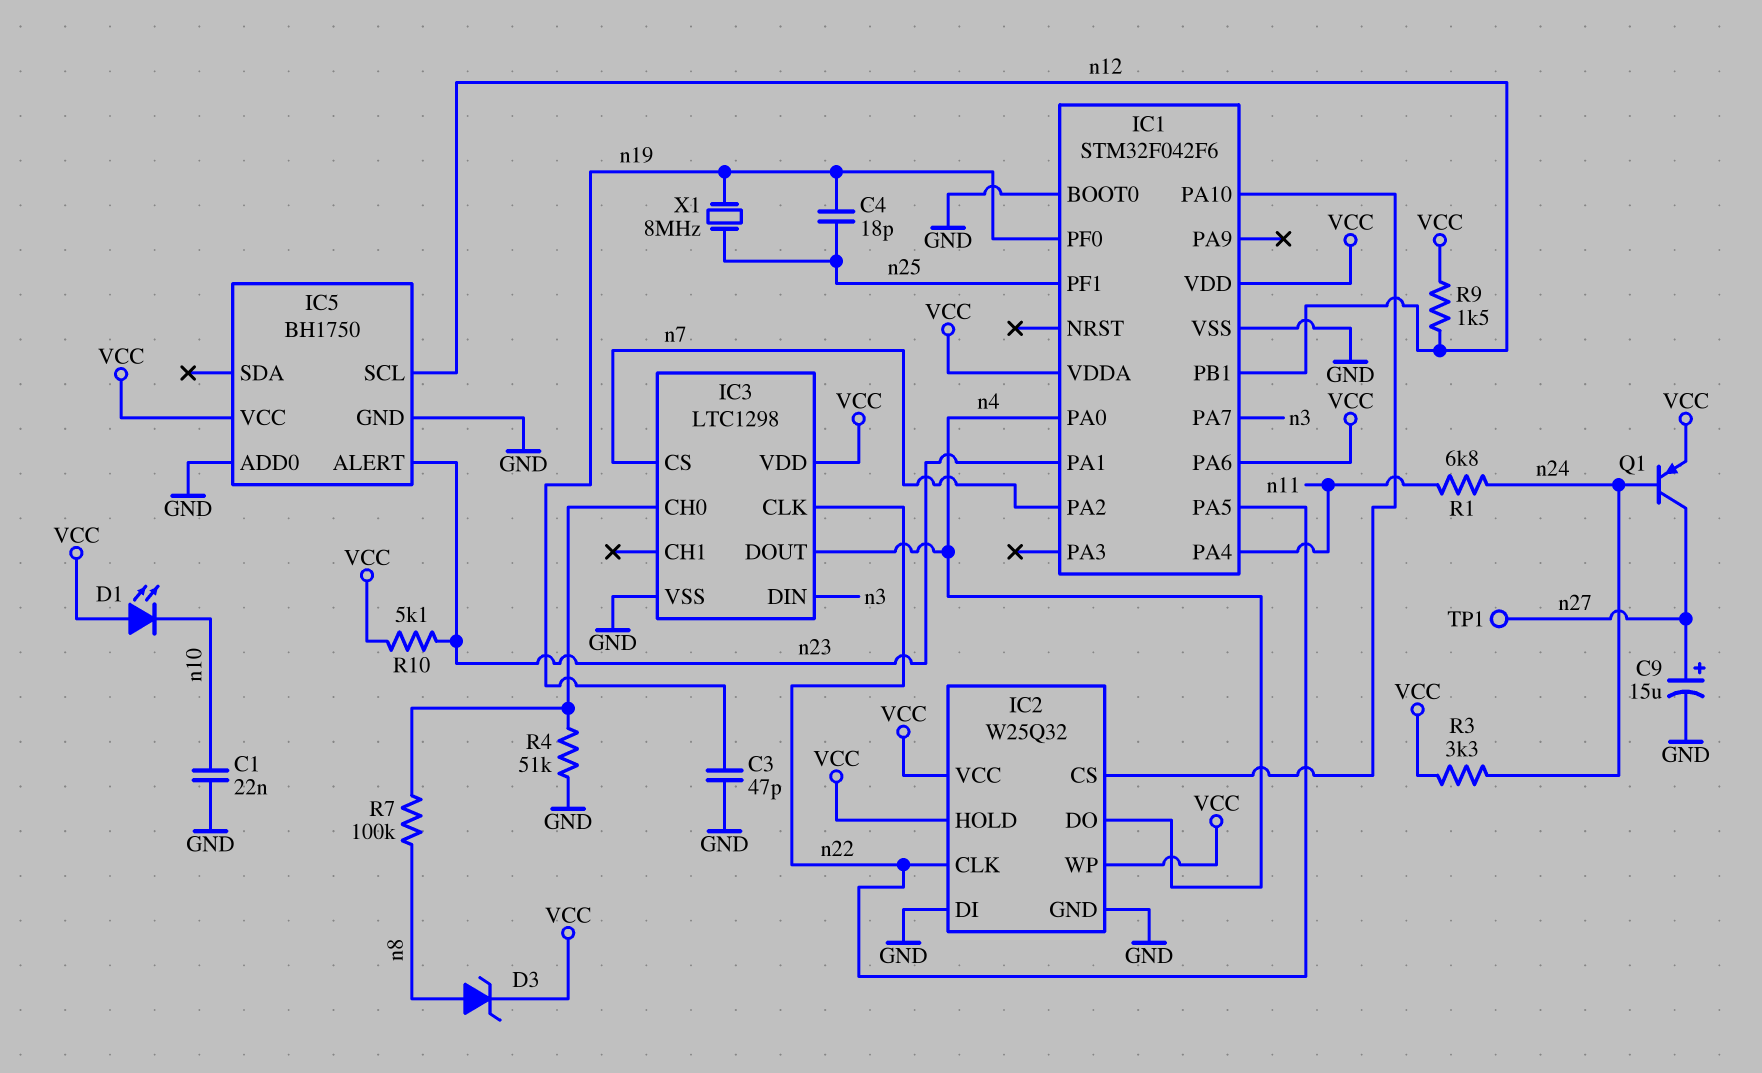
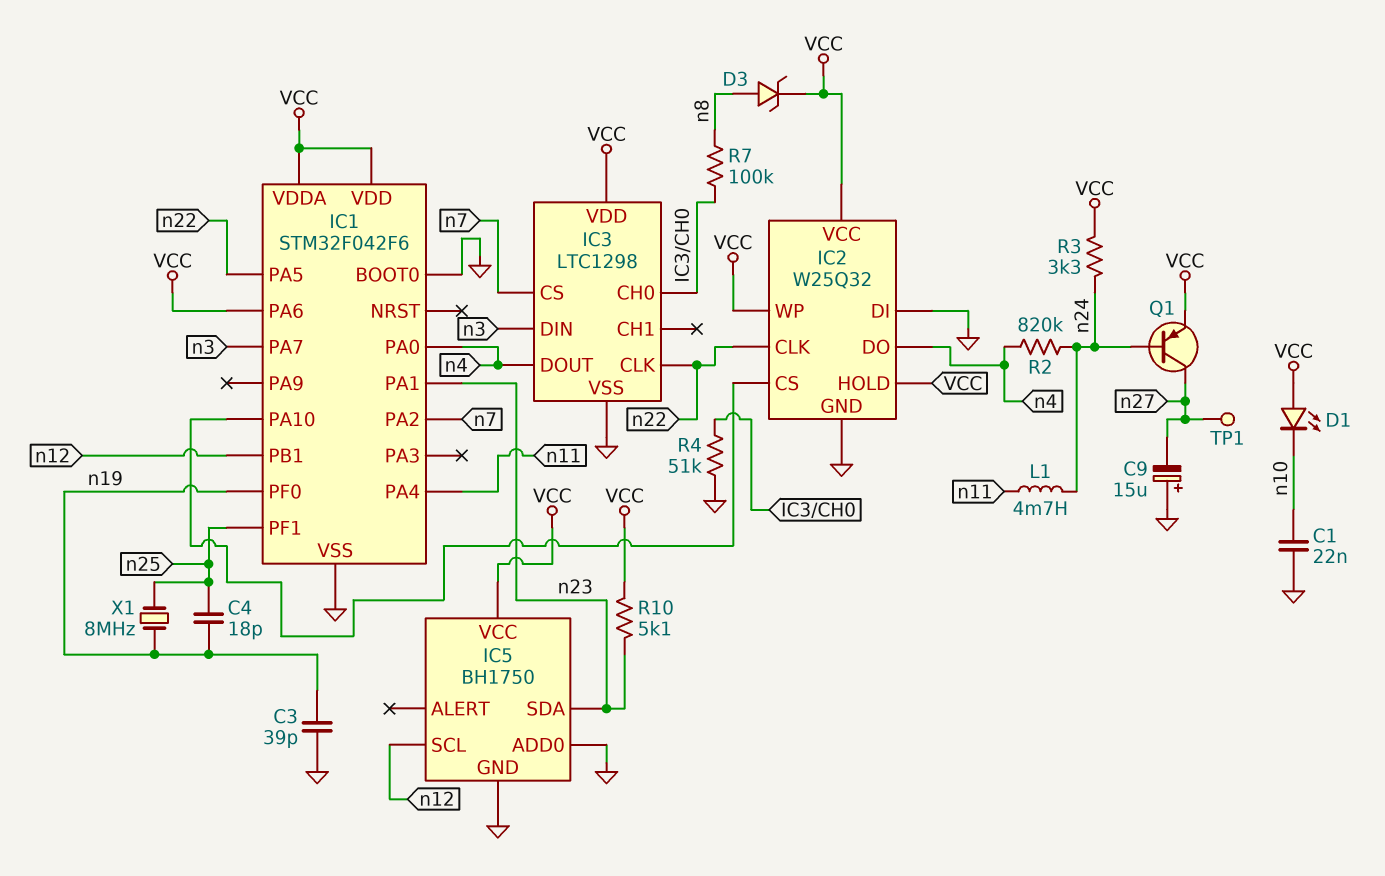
C3: 47pF (GND, n19) -> 39pF (GND, n19)
C9: 15uF (plus n27, minus GND) -> 15uF (plus GND, minus n27)
IC5 pin ALERT: n23 -> none
IC5 pin SDA: none -> n23
L1: none -> 4.7mH (n11, n24)
R1: 6.8k (n11, n24) -> none
R2: none -> 820k (n4, n24)
R9: 1.5k (VCC, n12) -> none

